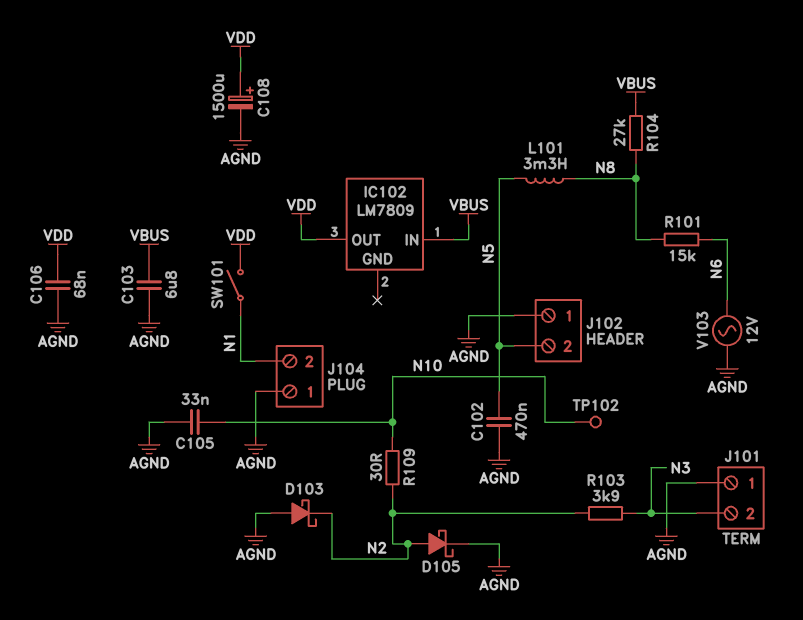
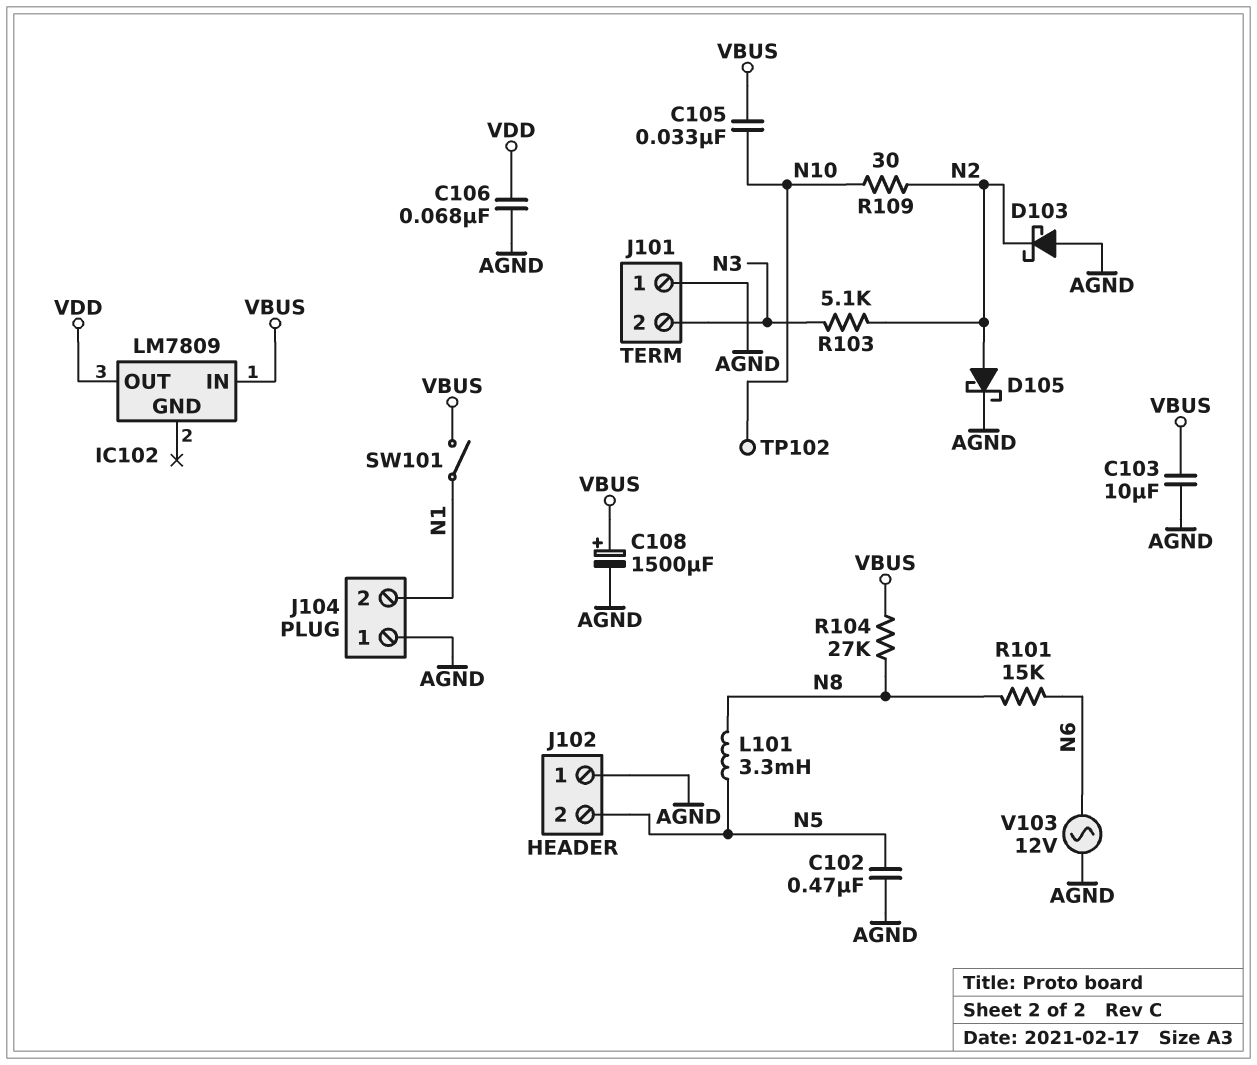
C103: 6.8uF (AGND, VBUS) -> 10uF (AGND, VBUS)
C105: 33nF (AGND, N10) -> 33nF (N10, VBUS)
C108: 1500uF (plus VDD, minus AGND) -> 1500uF (plus VBUS, minus AGND)
R103: 3.9k (N2, N3) -> 5.1k (N2, N3)
SW101: switch (N1, VDD) -> switch (N1, VBUS)

